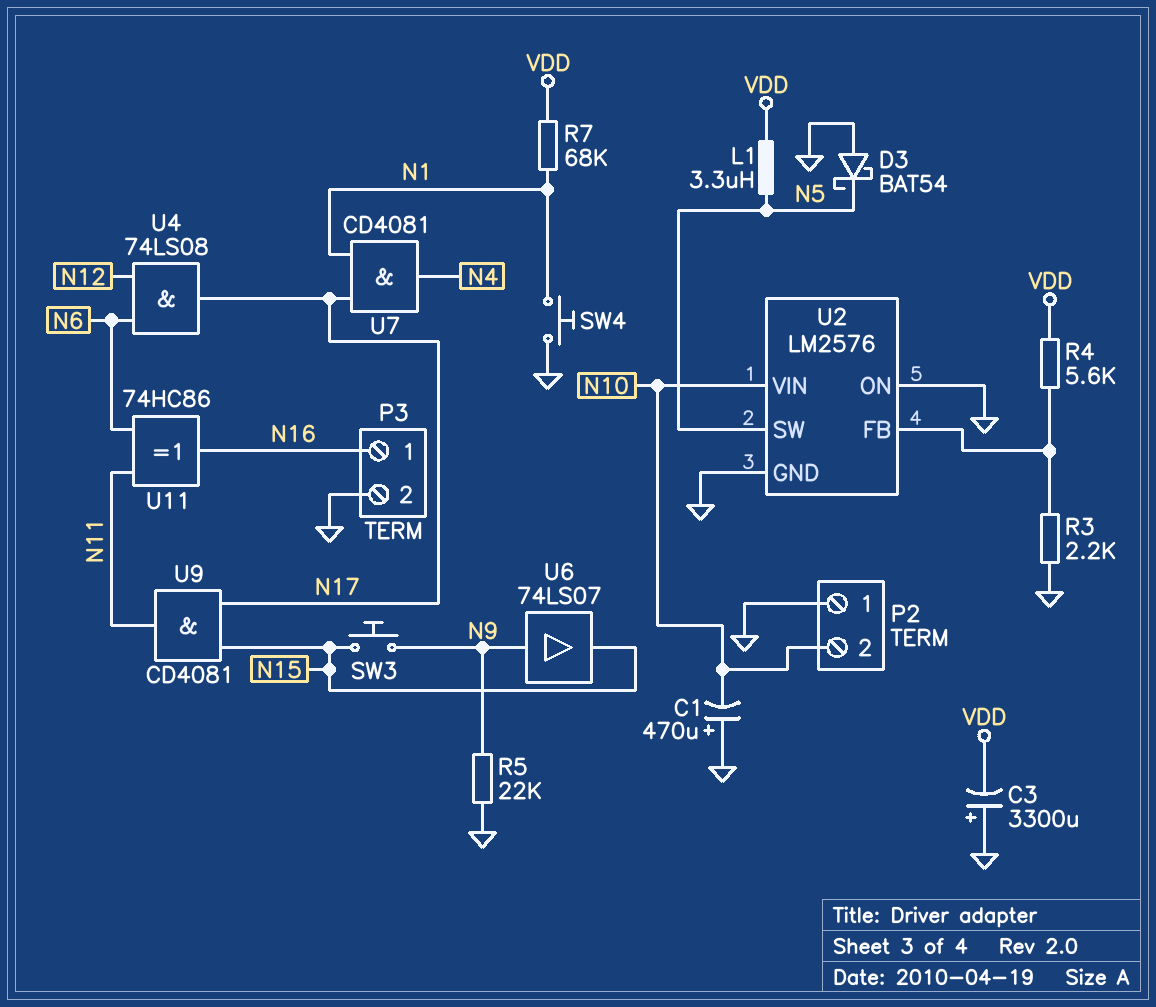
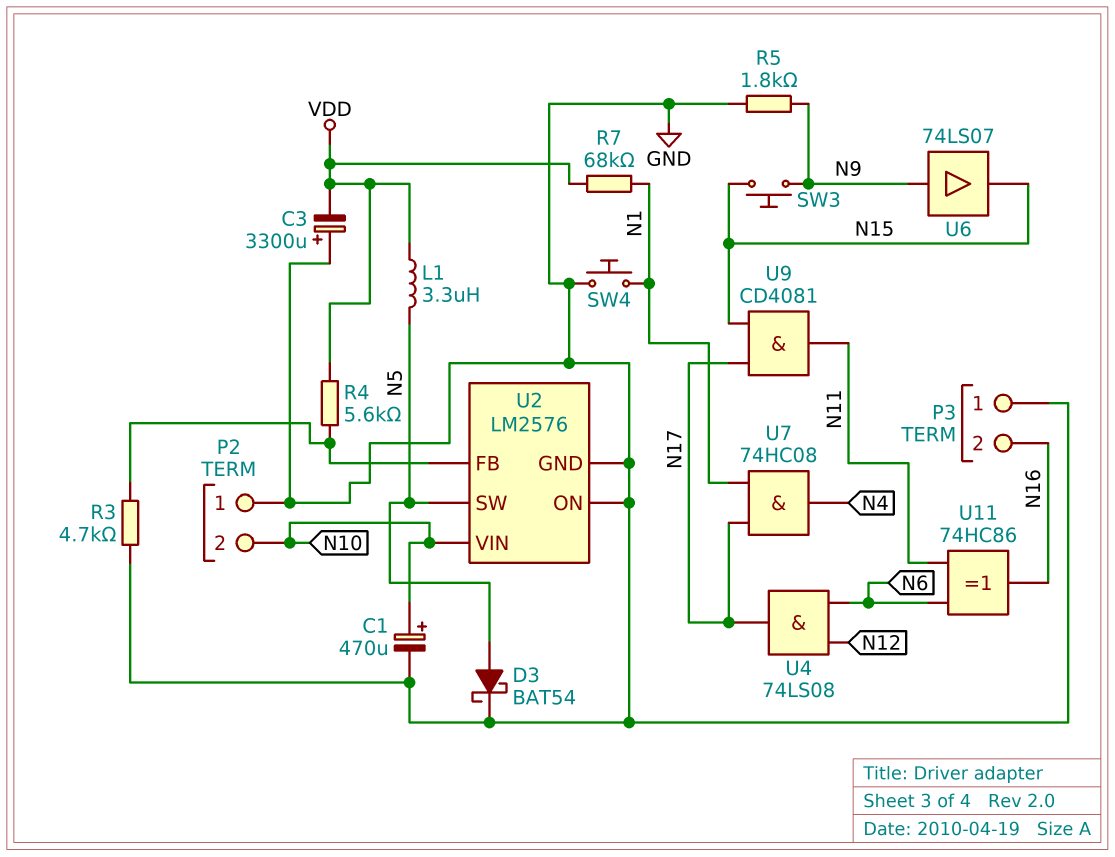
C1: 470uF (plus GND, minus N10) -> 470uF (plus N10, minus GND)
D3: schottky BAT54 (A GND, K N5) -> schottky BAT54 (A N5, K GND)
P3 pin 1: N16 -> GND
P3 pin 2: GND -> N16
R3: 2.2k (GND, U2/FB) -> 4.7k (GND, U2/FB)
R5: 22k (GND, N9) -> 1.8k (GND, N9)
U7: AND CD4081 (in N1, in N17, out N4) -> AND 74HC08 (in N1, in N17, out N4)

